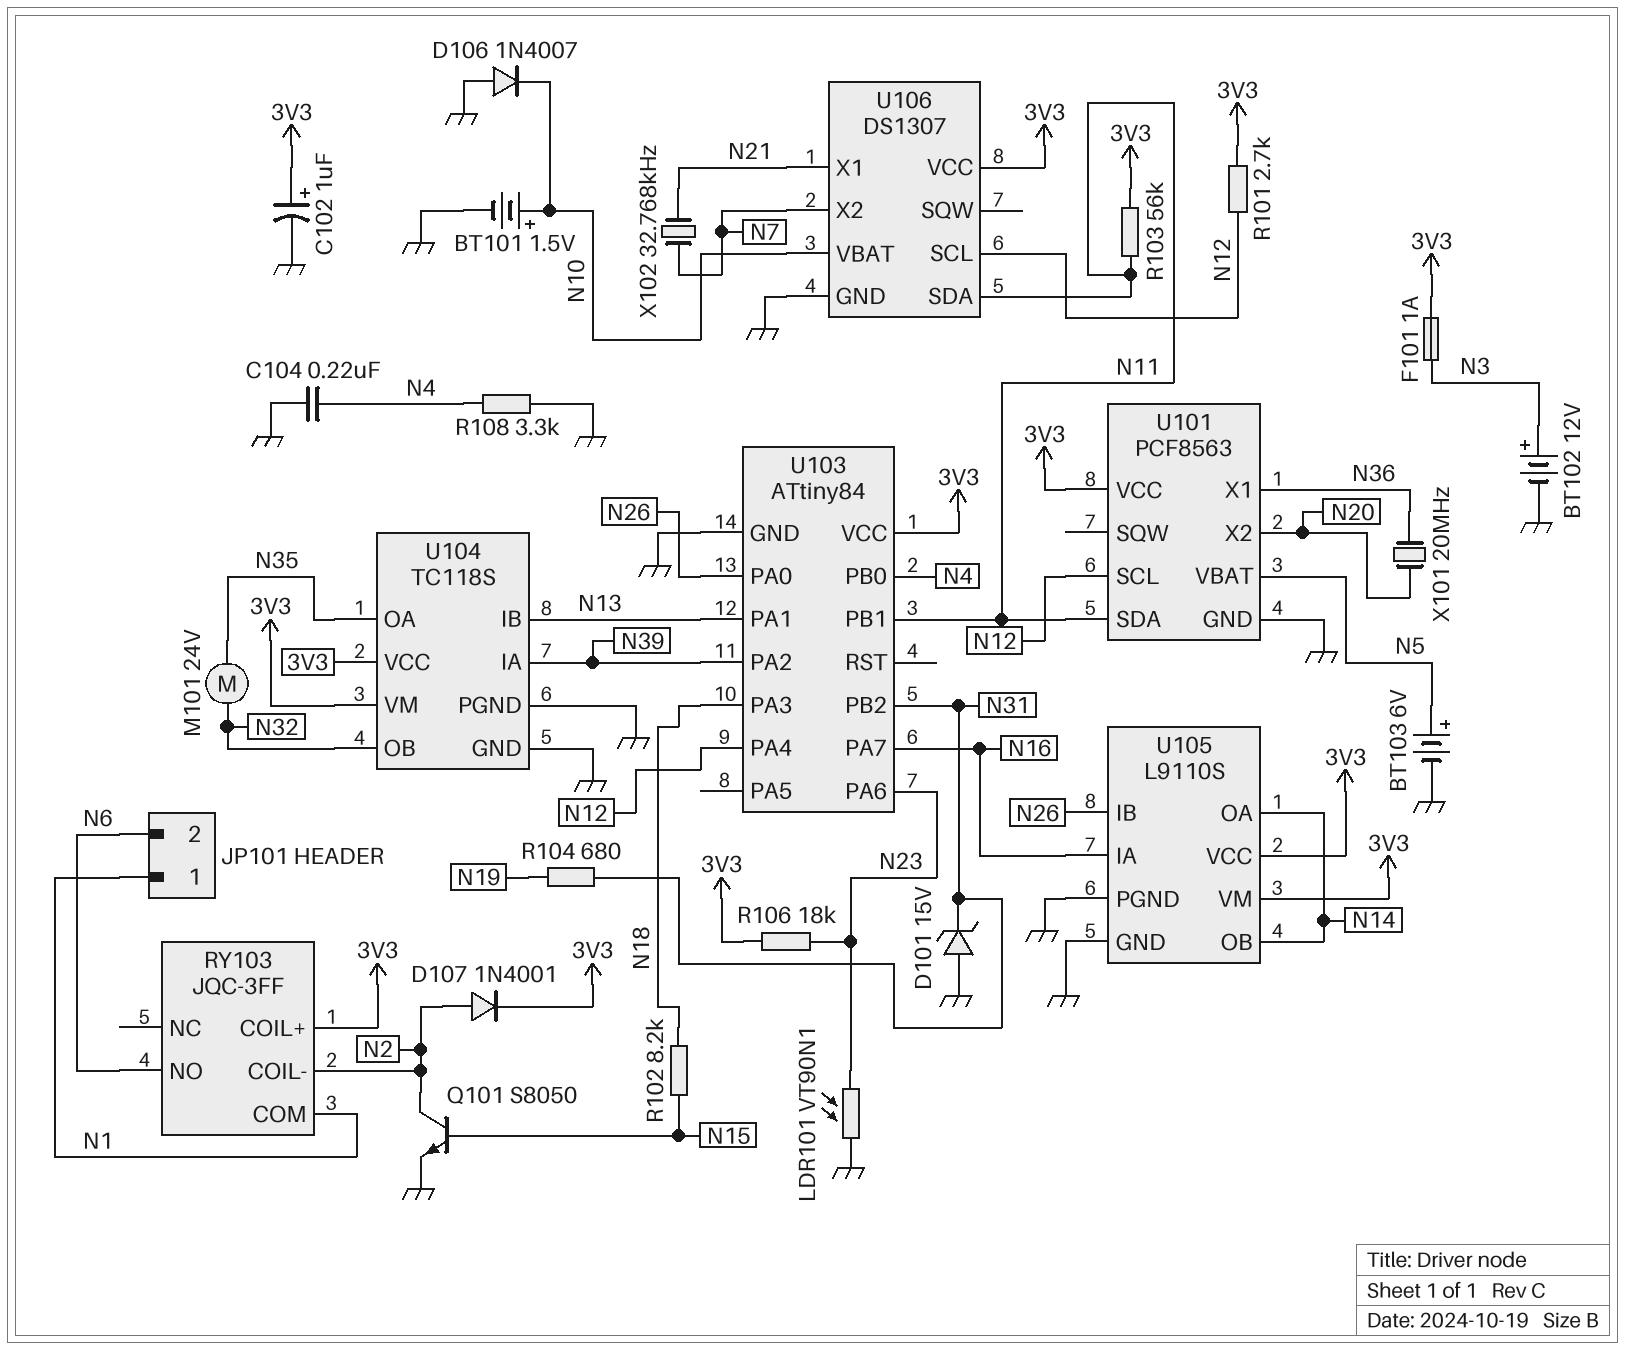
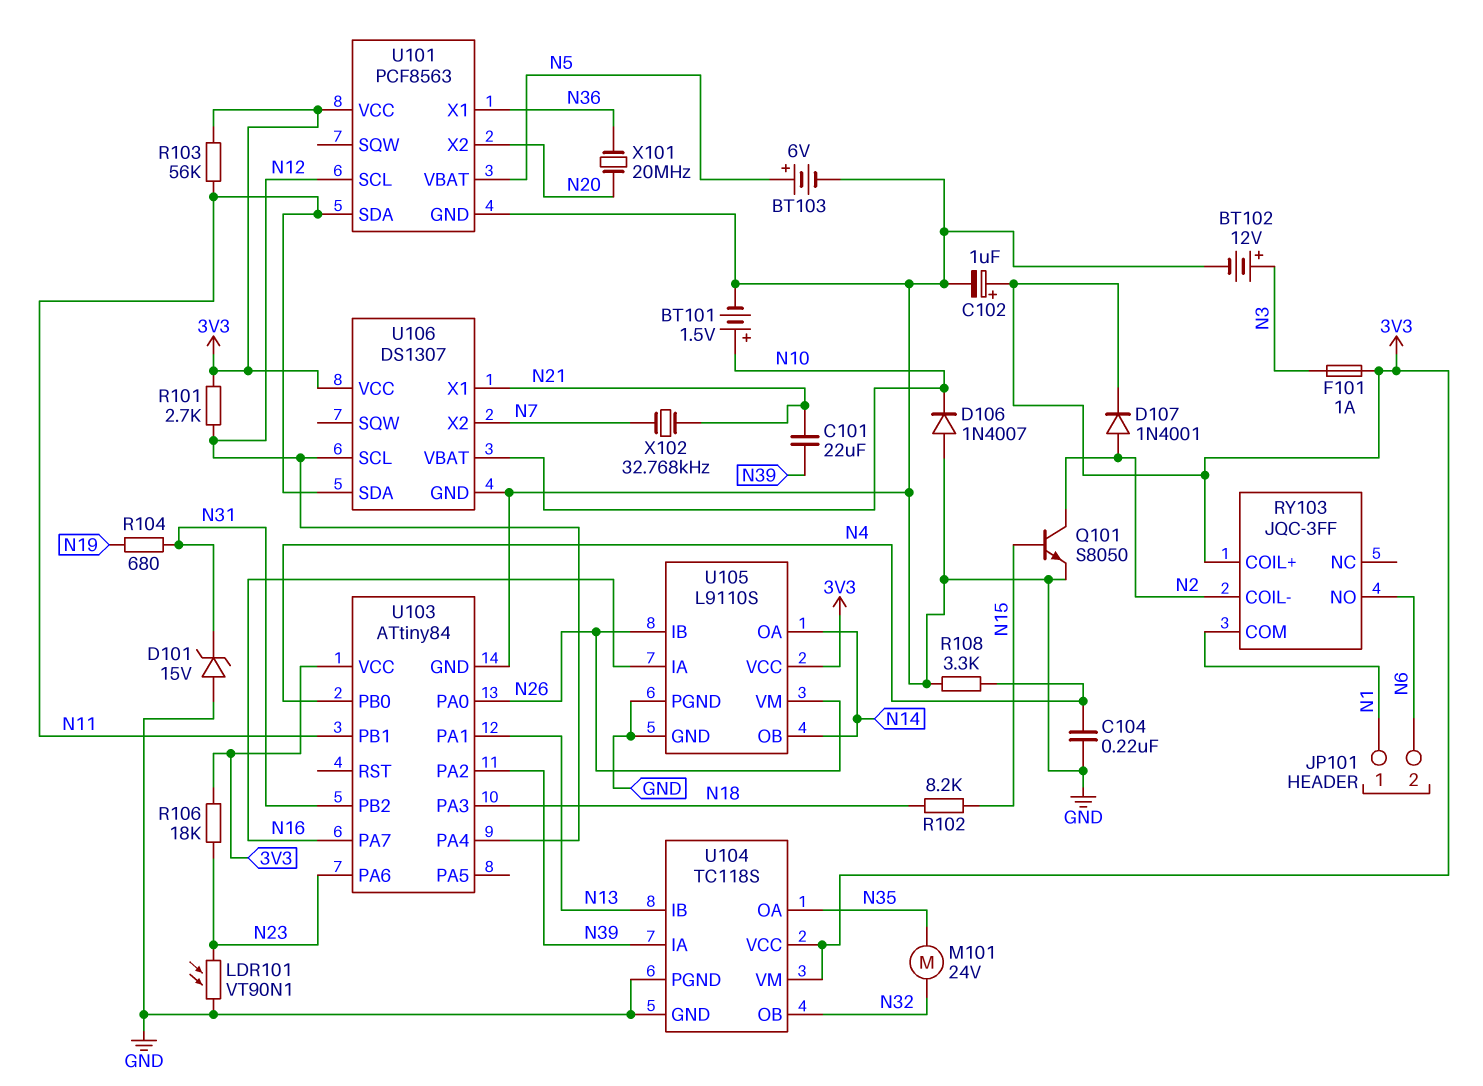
C101: none -> 22uF (N21, N39)
U105 pin VM: 3V3 -> N26

